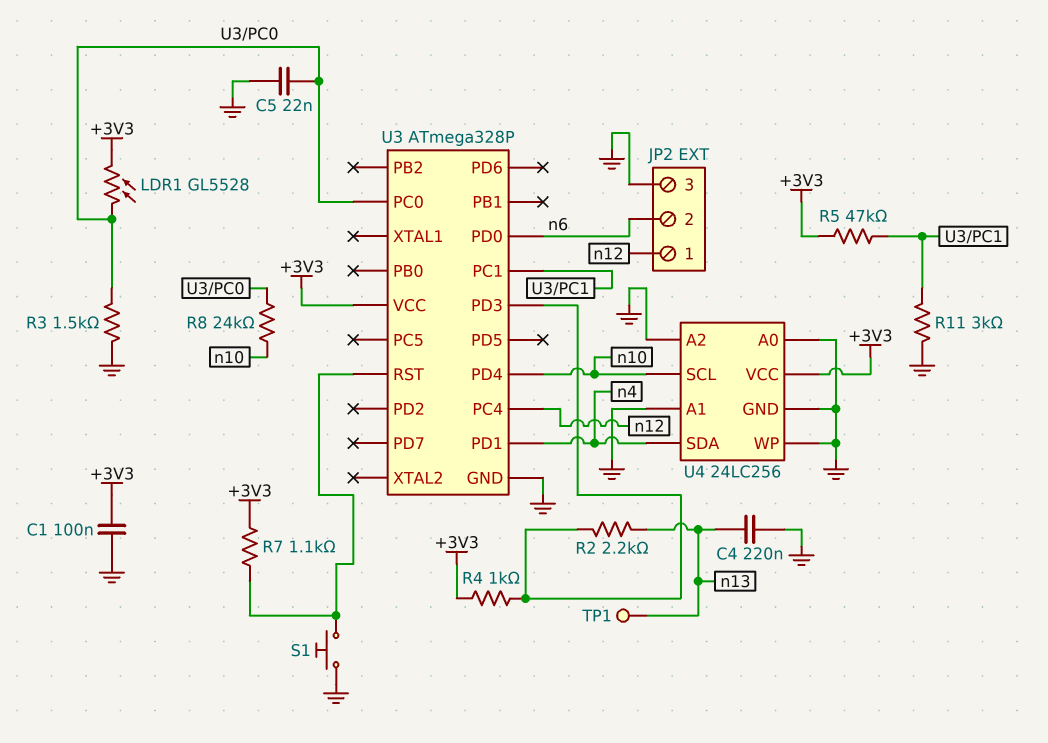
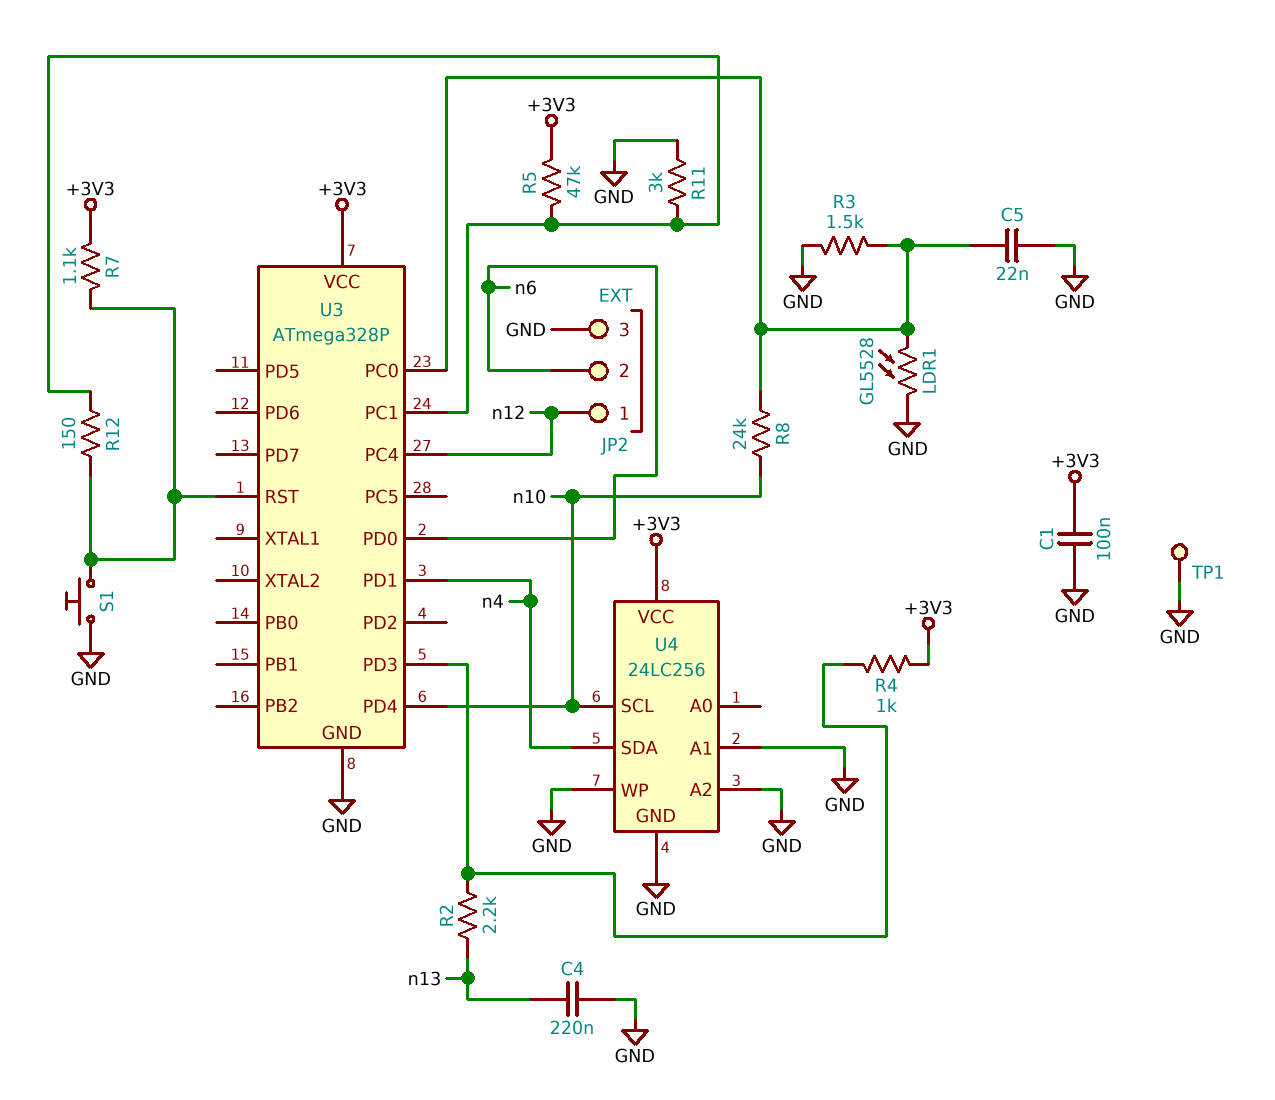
LDR1: GL5528 (+3V3, U3/PC0) -> GL5528 (GND, U3/PC0)
R12: none -> 150 (U3/PC1, U3/RST)
TP1: test point (n13) -> test point (GND)
U4 pin A0: GND -> none

